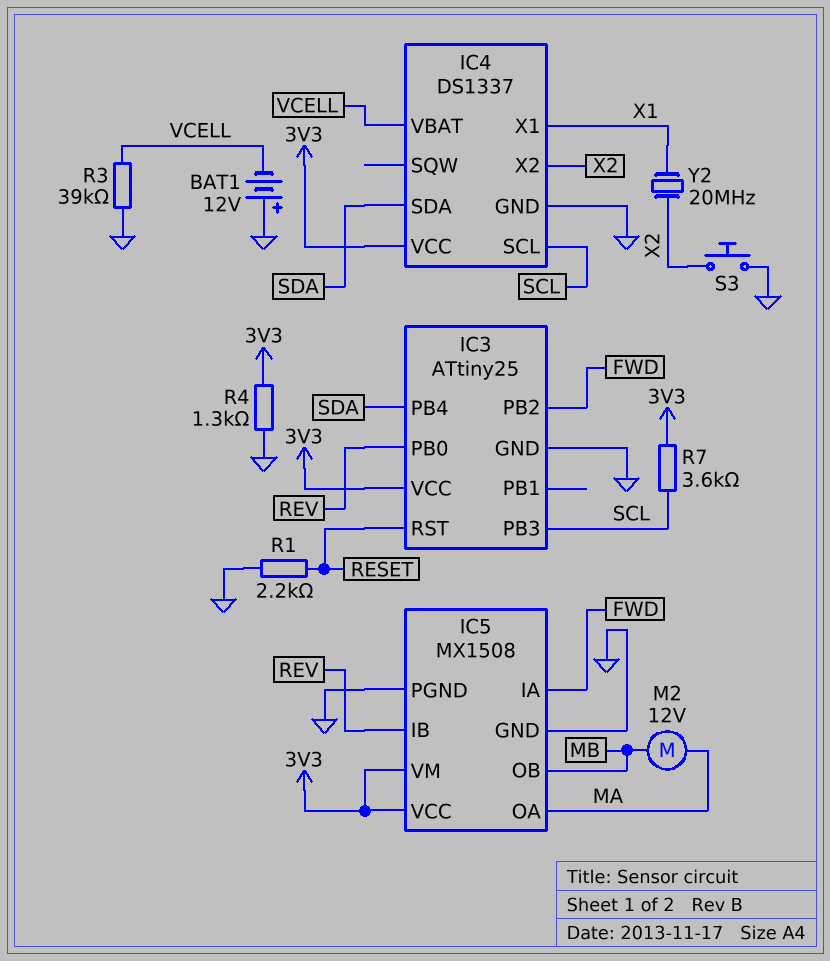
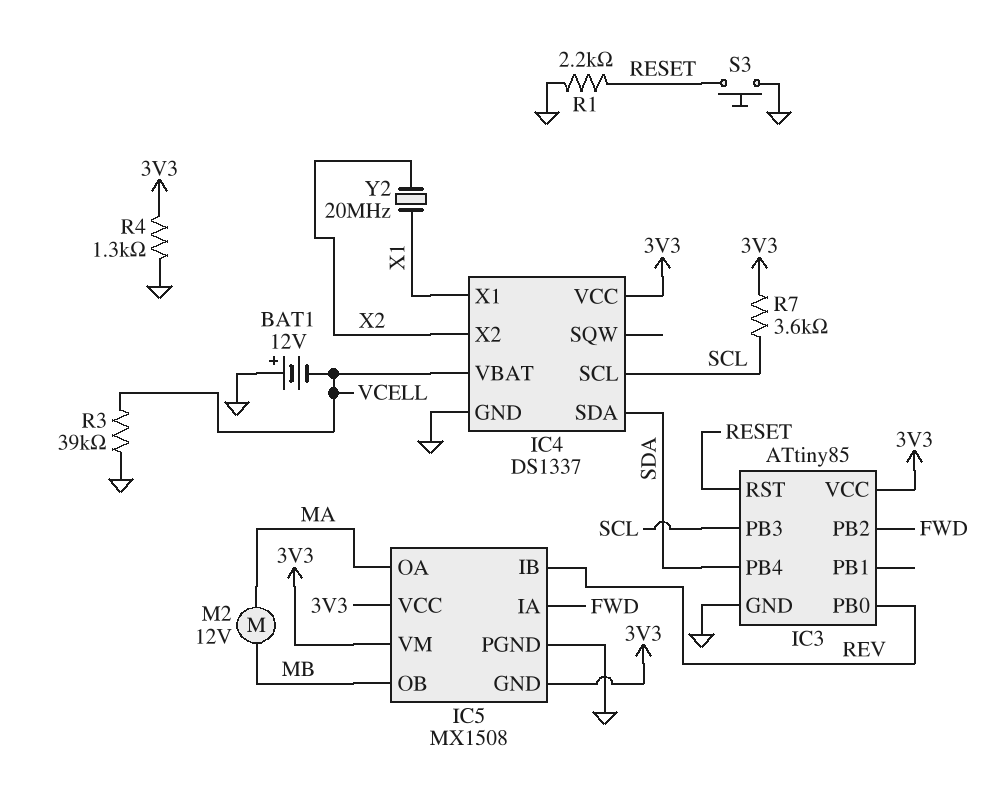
IC3: ATtiny25 -> ATtiny85
IC5 pin GND: GND -> 3V3
S3: button (GND, X2) -> button (GND, RESET)

